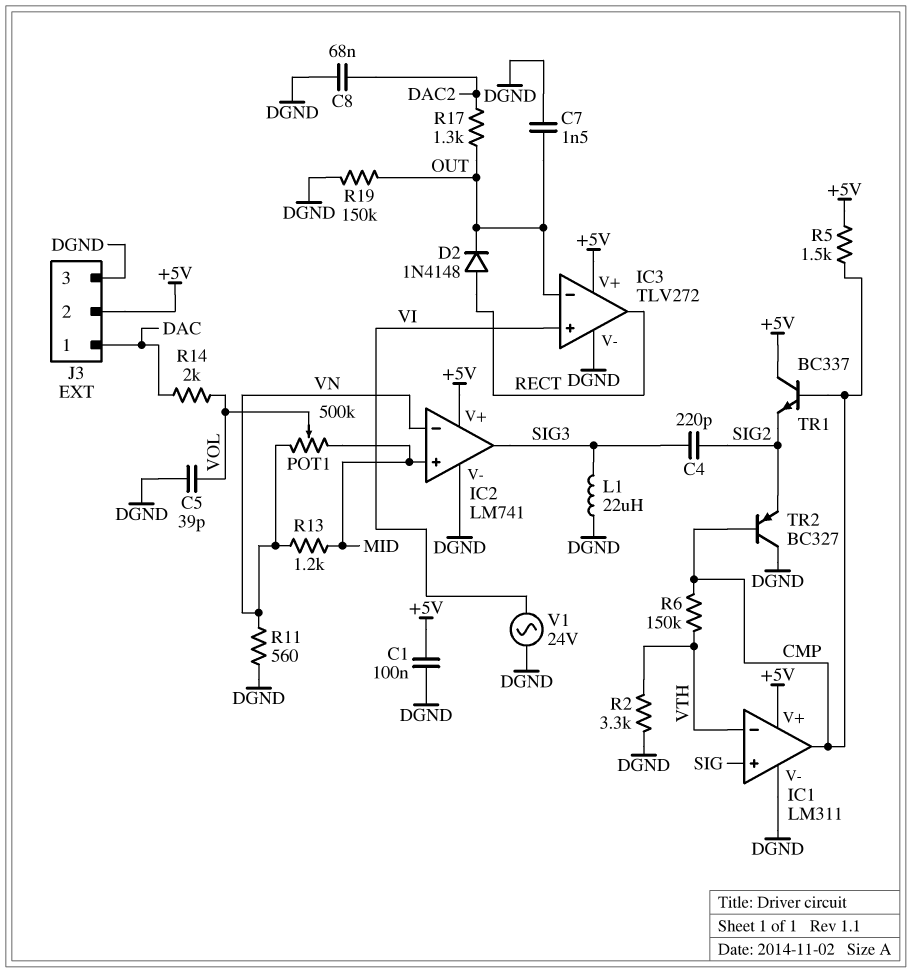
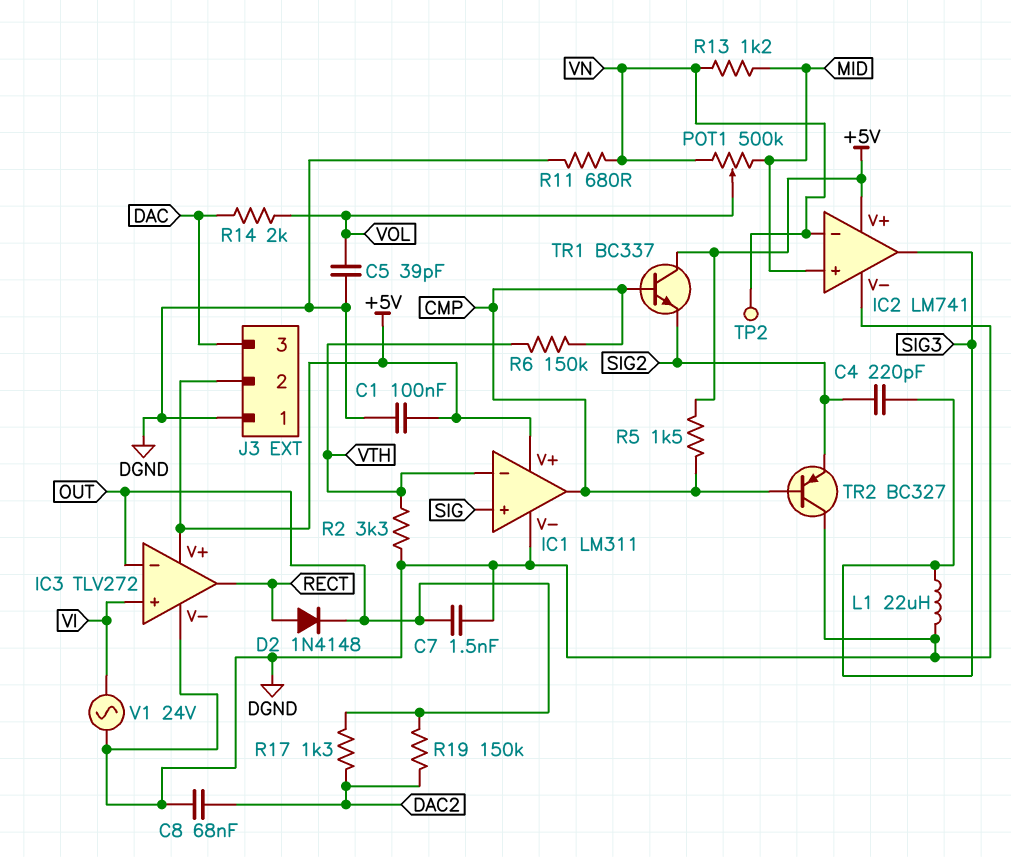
J3 pin 1: DAC -> DGND
J3 pin 3: DGND -> DAC
R11: 560 (DGND, VN) -> 680 (DGND, VN)
R19: 150k (DGND, OUT) -> 150k (DAC2, OUT)
TP2: none -> test point (VN)

